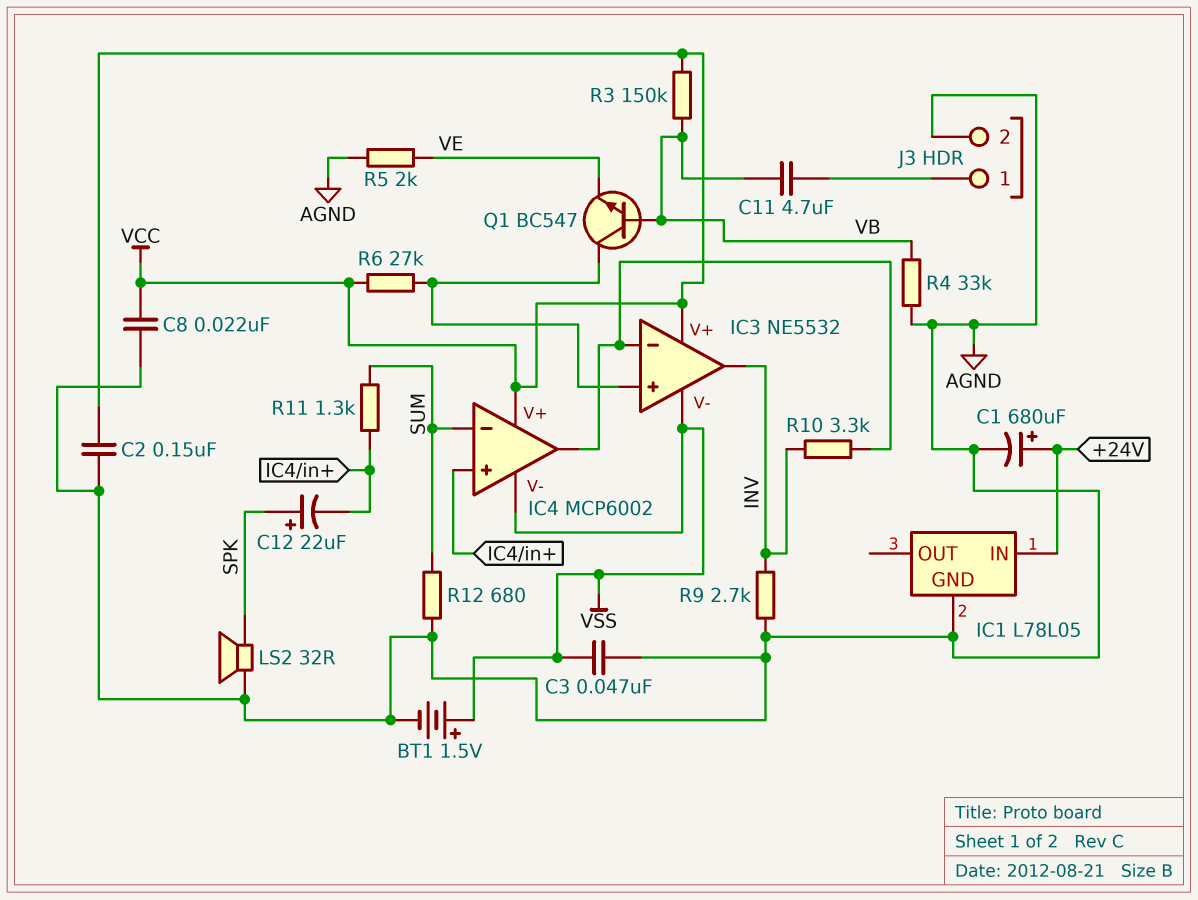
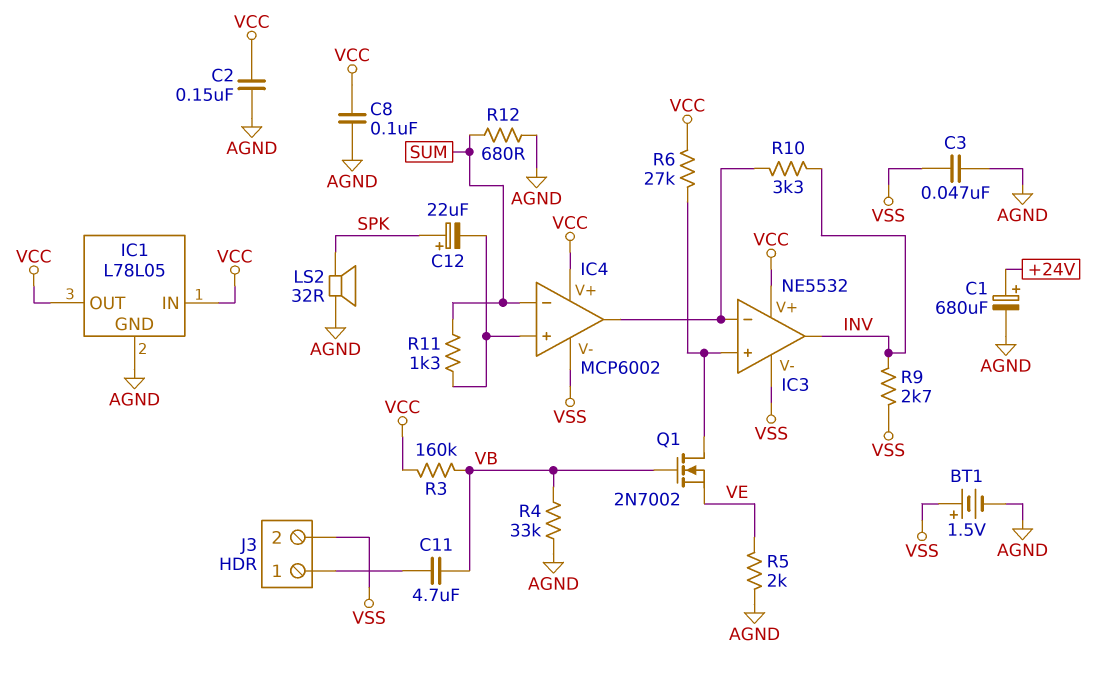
C8: 22nF (AGND, VCC) -> 100nF (AGND, VCC)
IC1 pin IN: +24V -> VCC
IC1 pin OUT: none -> VCC
J3 pin 2: AGND -> VSS
Q1: NPN BC547 (B VB, C IC3/in+, E VE) -> NMOS 2N7002 (G VB, D IC3/in+, S VE)
R3: 150k (VB, VCC) -> 160k (VB, VCC)
R9: 2.7k (AGND, INV) -> 2.7k (INV, VSS)

